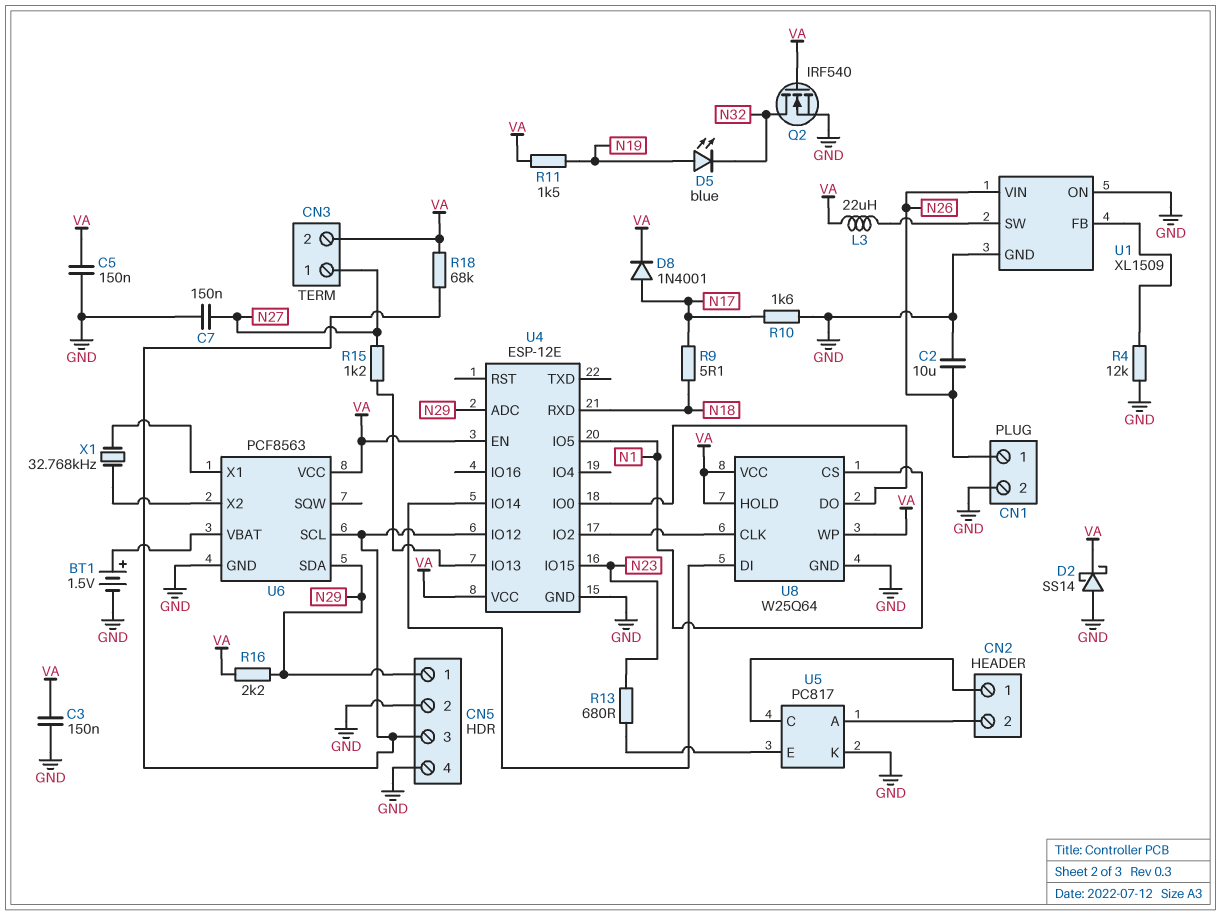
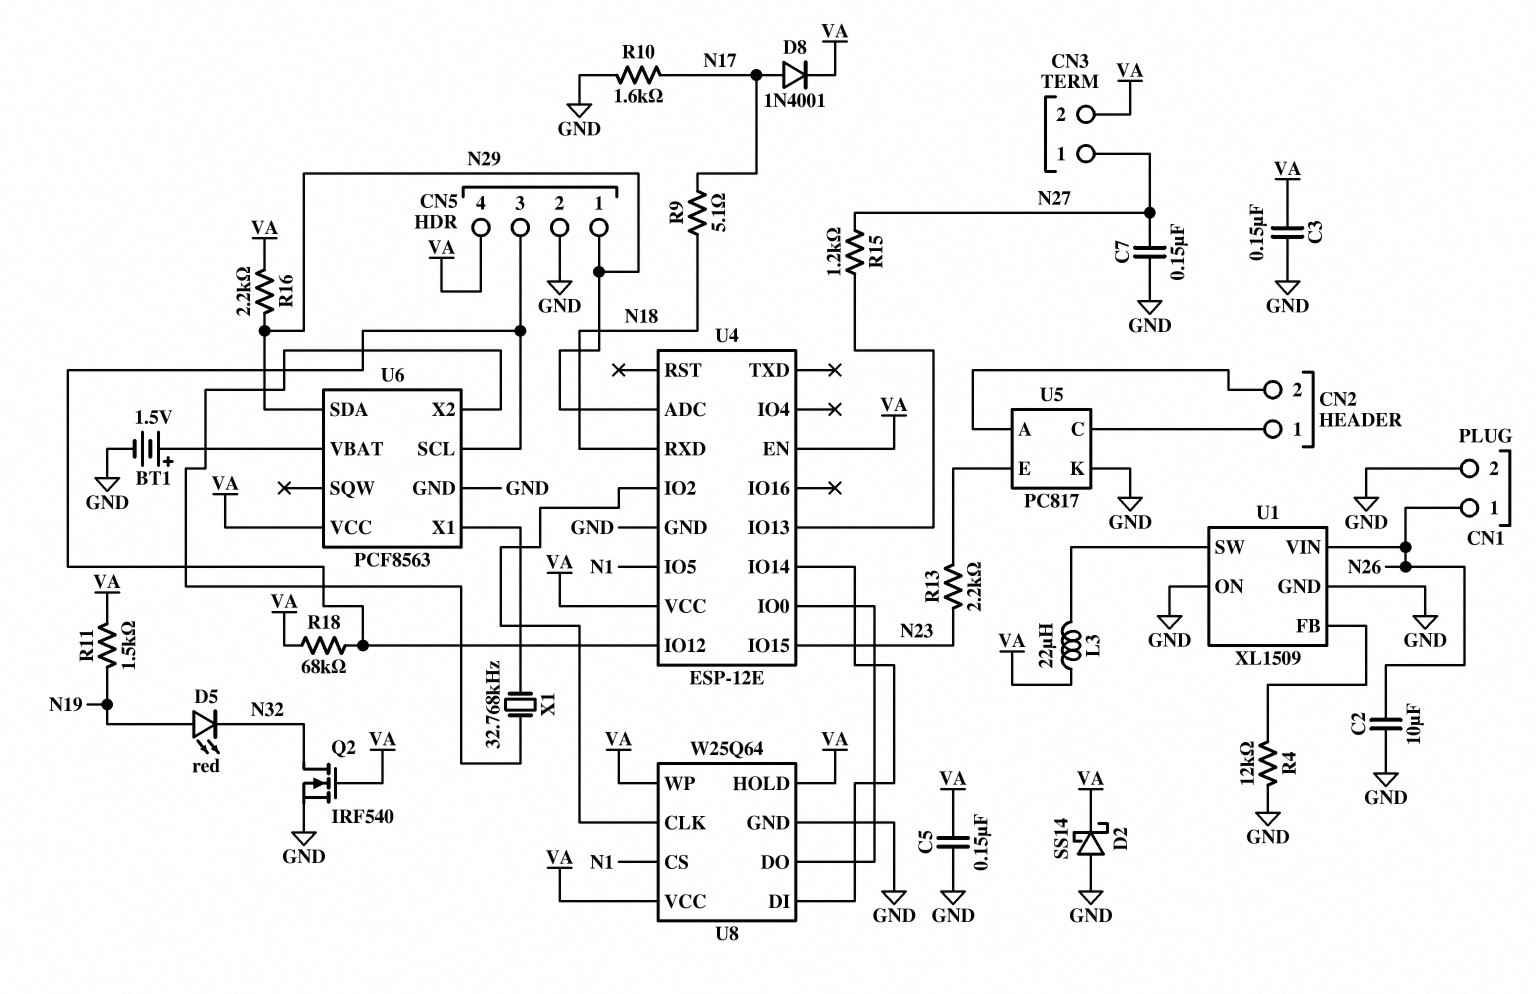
CN5 pin 4: GND -> VA
D5: LED blue (A N19, K N32) -> LED red (A N19, K N32)
R13: 680 (N23, U5/E) -> 2.2k (N23, U5/E)

